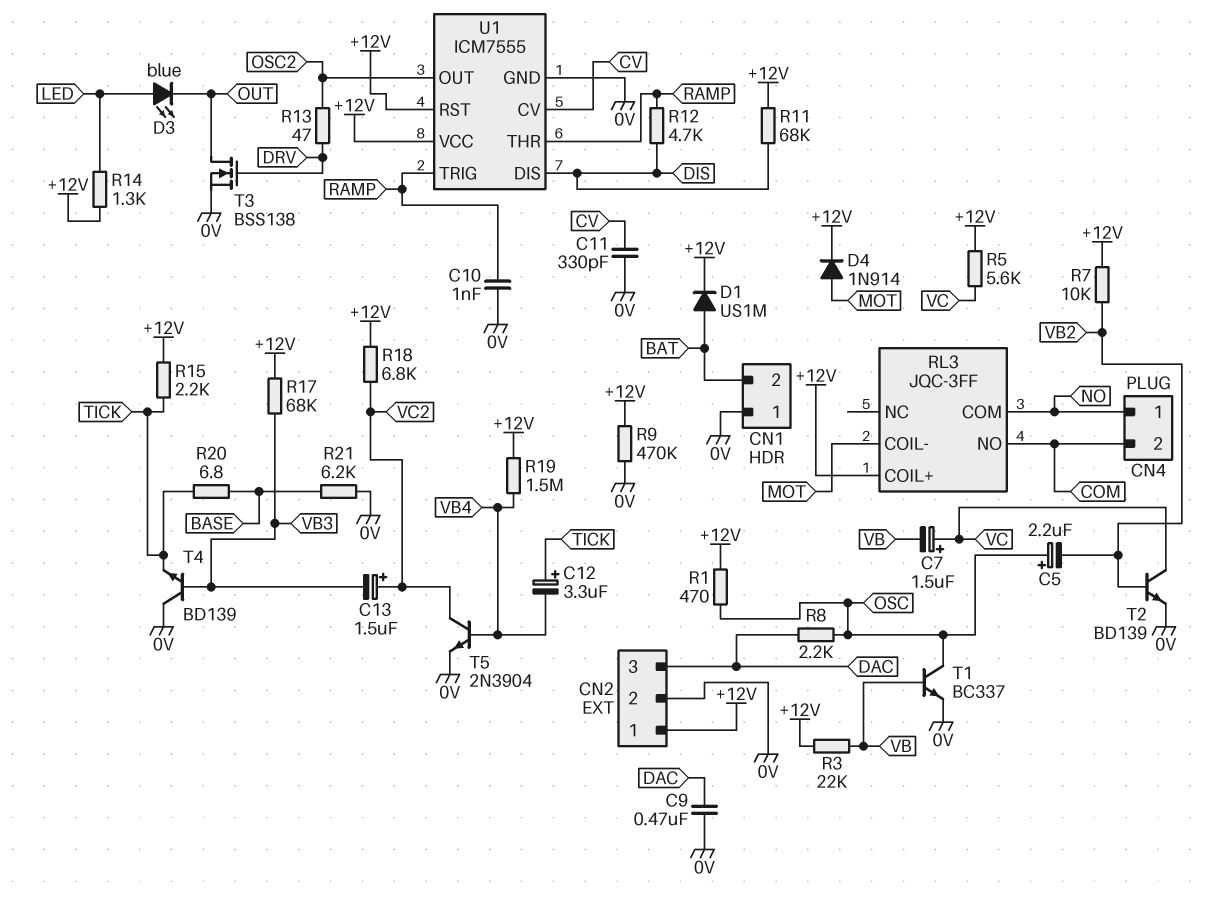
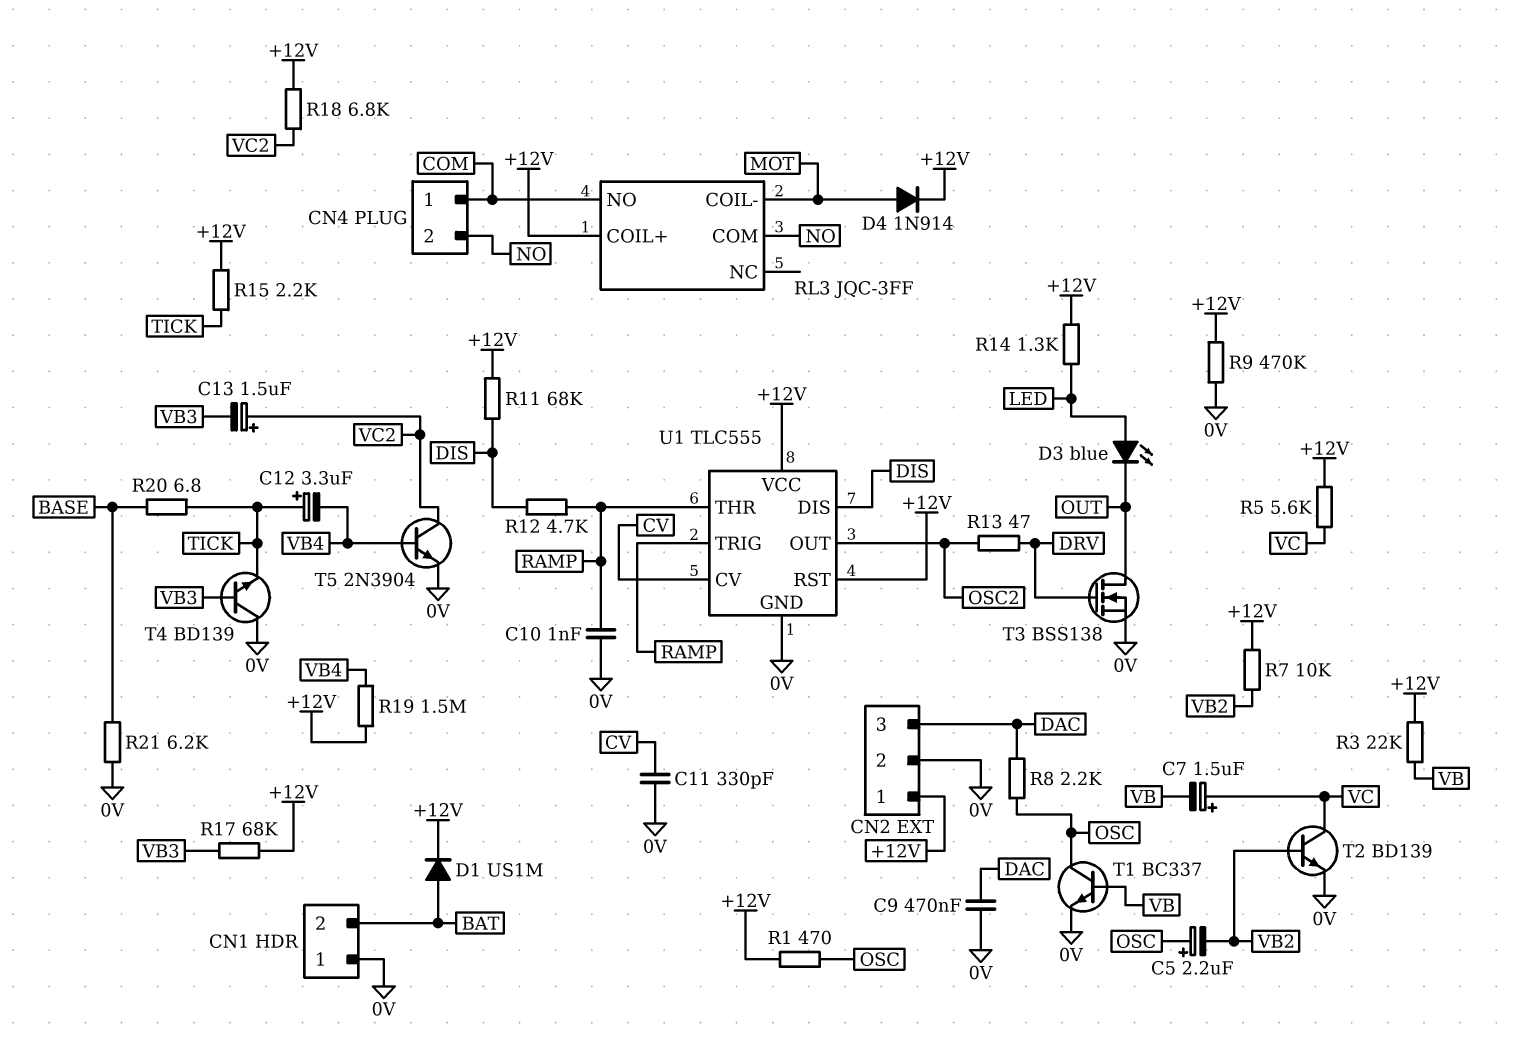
CN4 pin 1: NO -> COM
CN4 pin 2: COM -> NO
U1: ICM7555 -> TLC555

